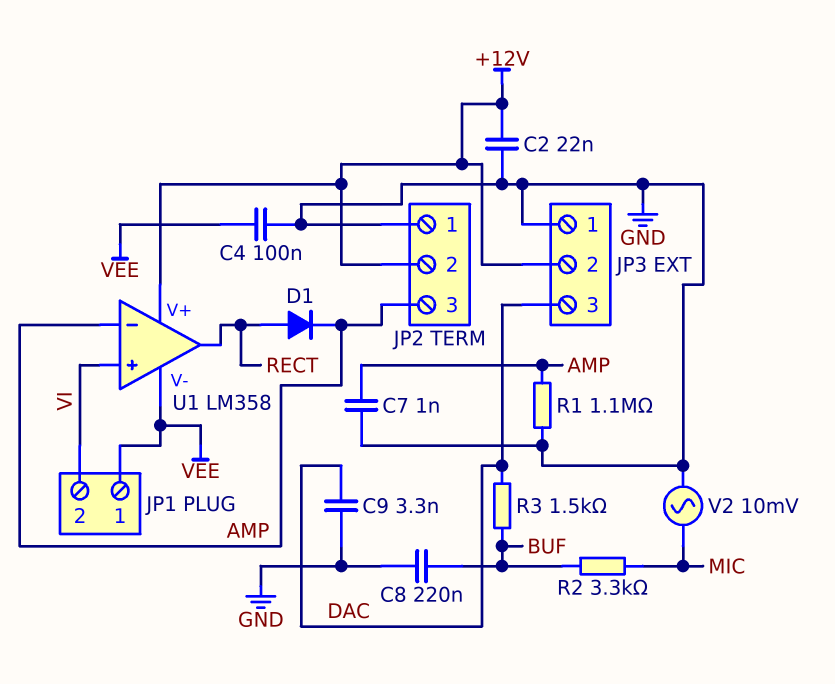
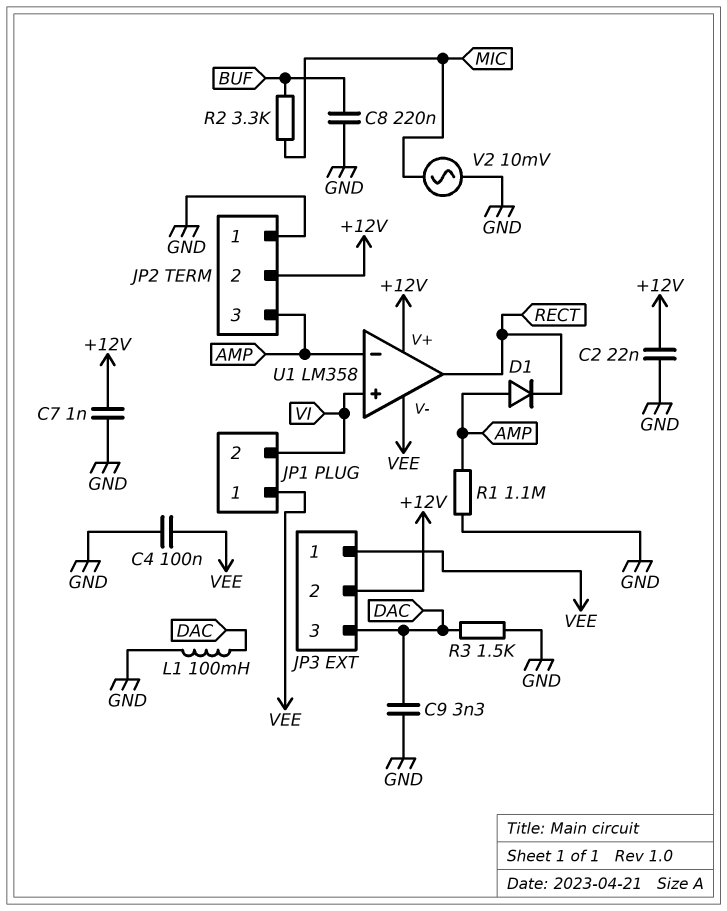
C7: 1nF (AMP, GND) -> 1nF (+12V, GND)
D1: diode (A RECT, K AMP) -> diode (A AMP, K RECT)
JP3 pin 1: GND -> VEE
L1: none -> 100mH (DAC, GND)
R3: 1.5k (BUF, DAC) -> 1.5k (DAC, GND)

